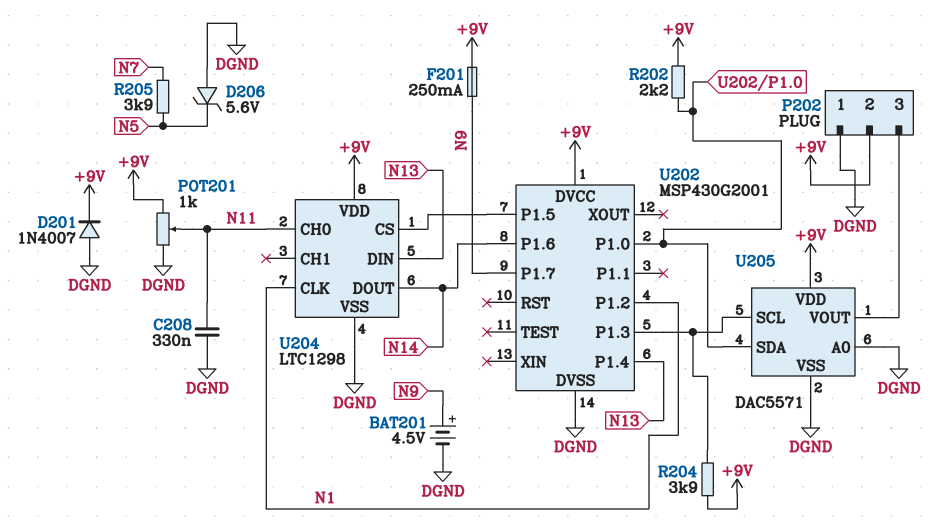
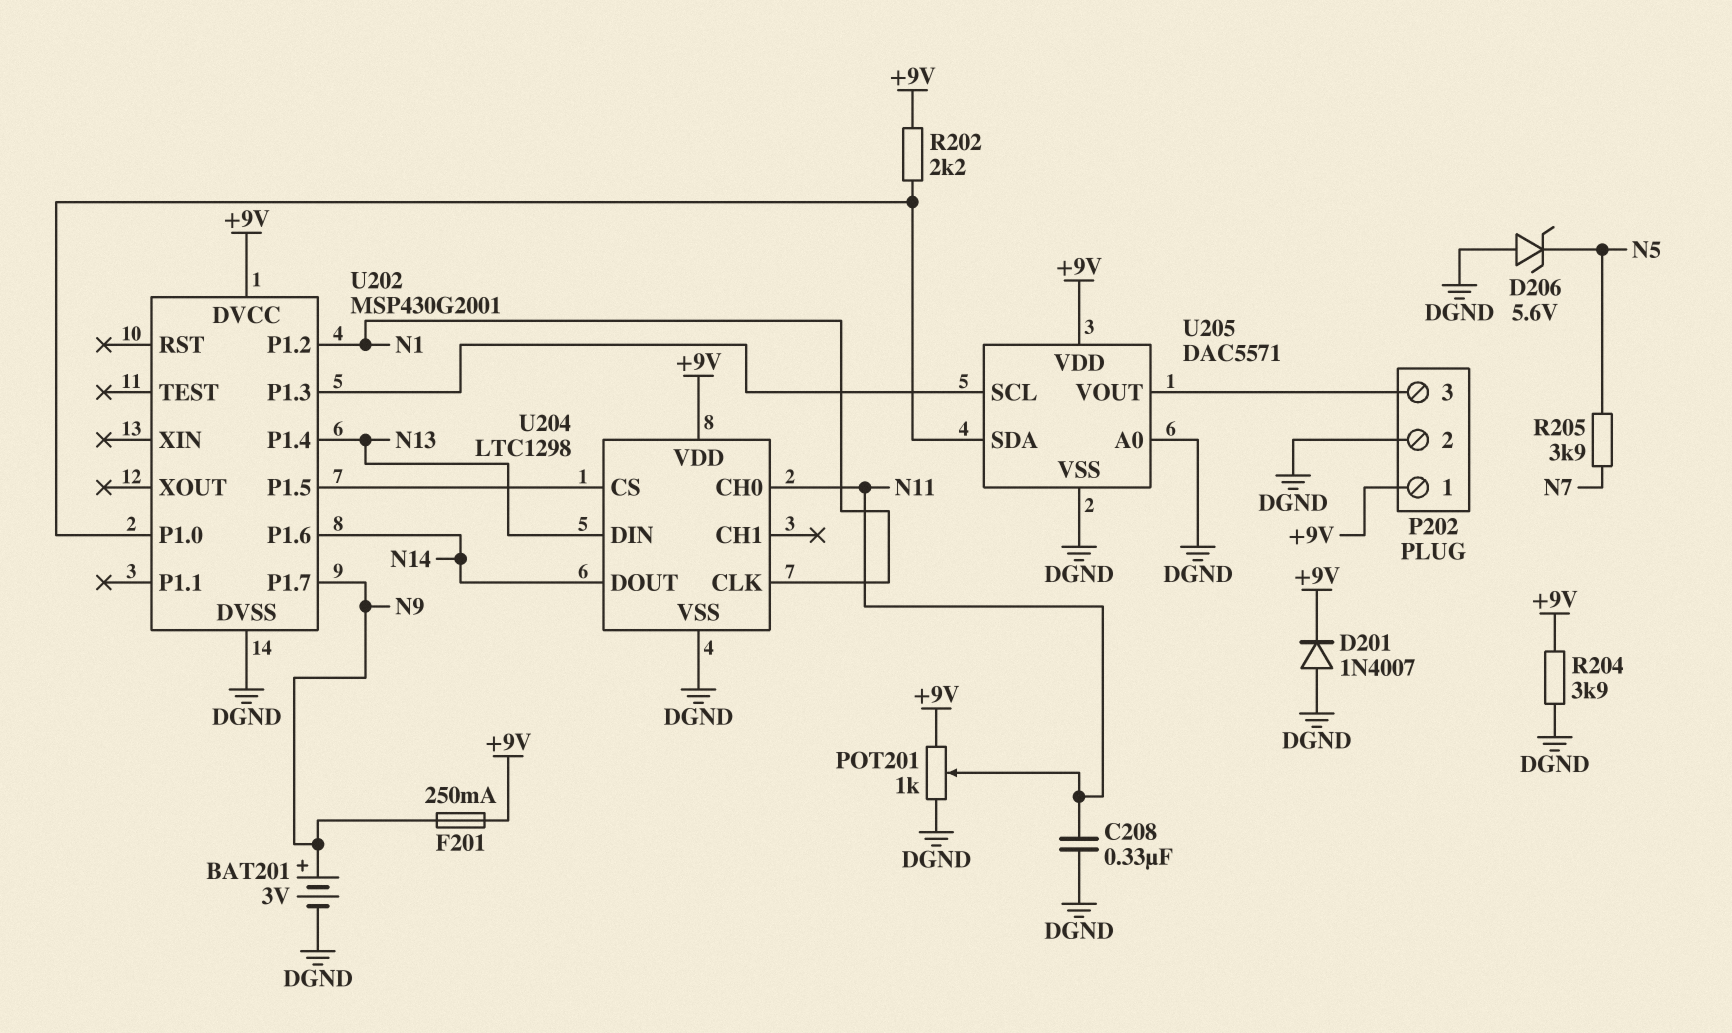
BAT201: 4.5V (plus N9, minus DGND) -> 3V (plus N9, minus DGND)
P202 pin 1: DGND -> +9V
P202 pin 2: +9V -> DGND
R204: 3.9k (+9V, U202/P1.3) -> 3.9k (+9V, DGND)

